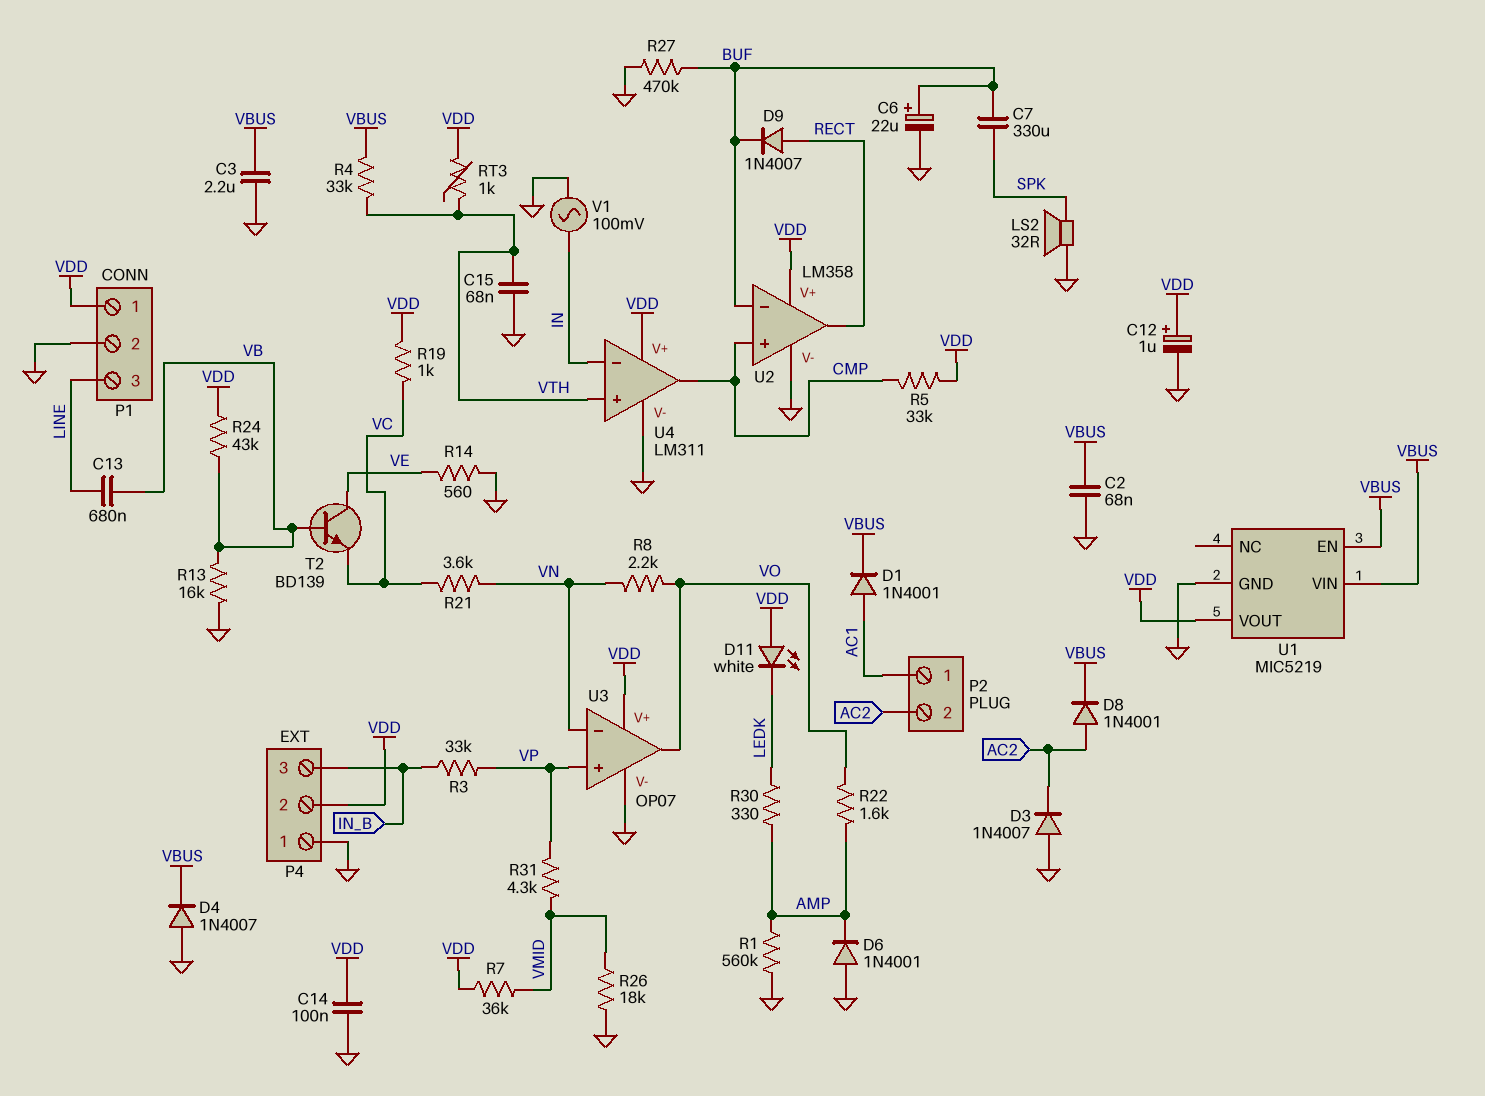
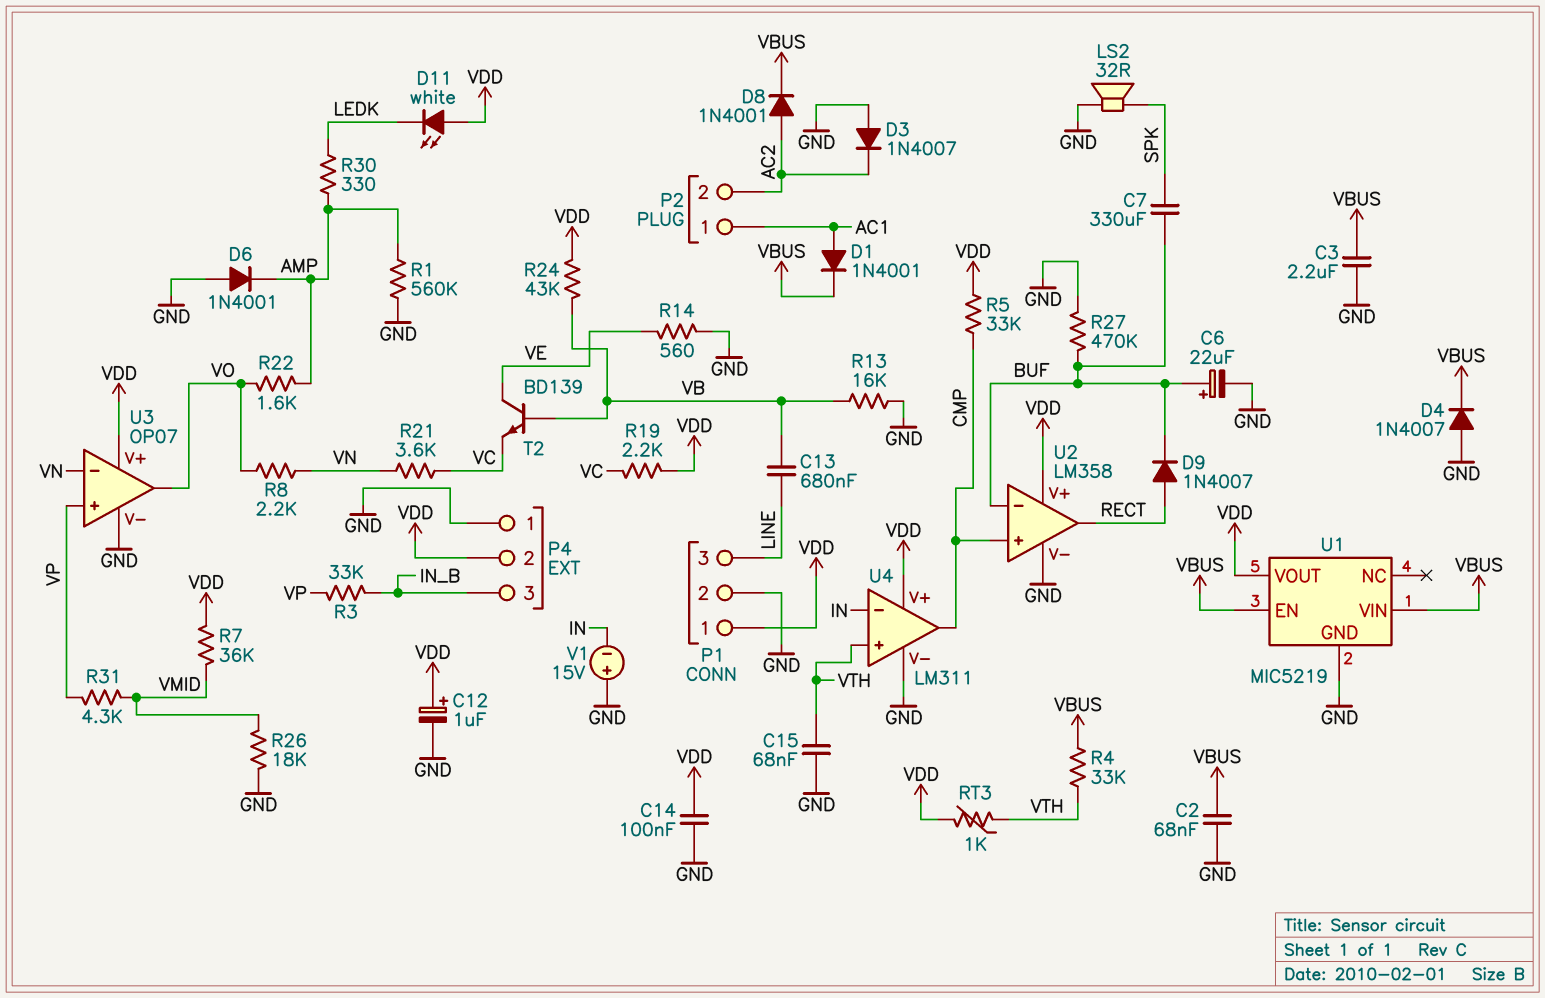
R19: 1k (VC, VDD) -> 2.2k (VC, VDD)
V1: AC 100mV (GND, IN) -> 15V (plus GND, minus IN)

